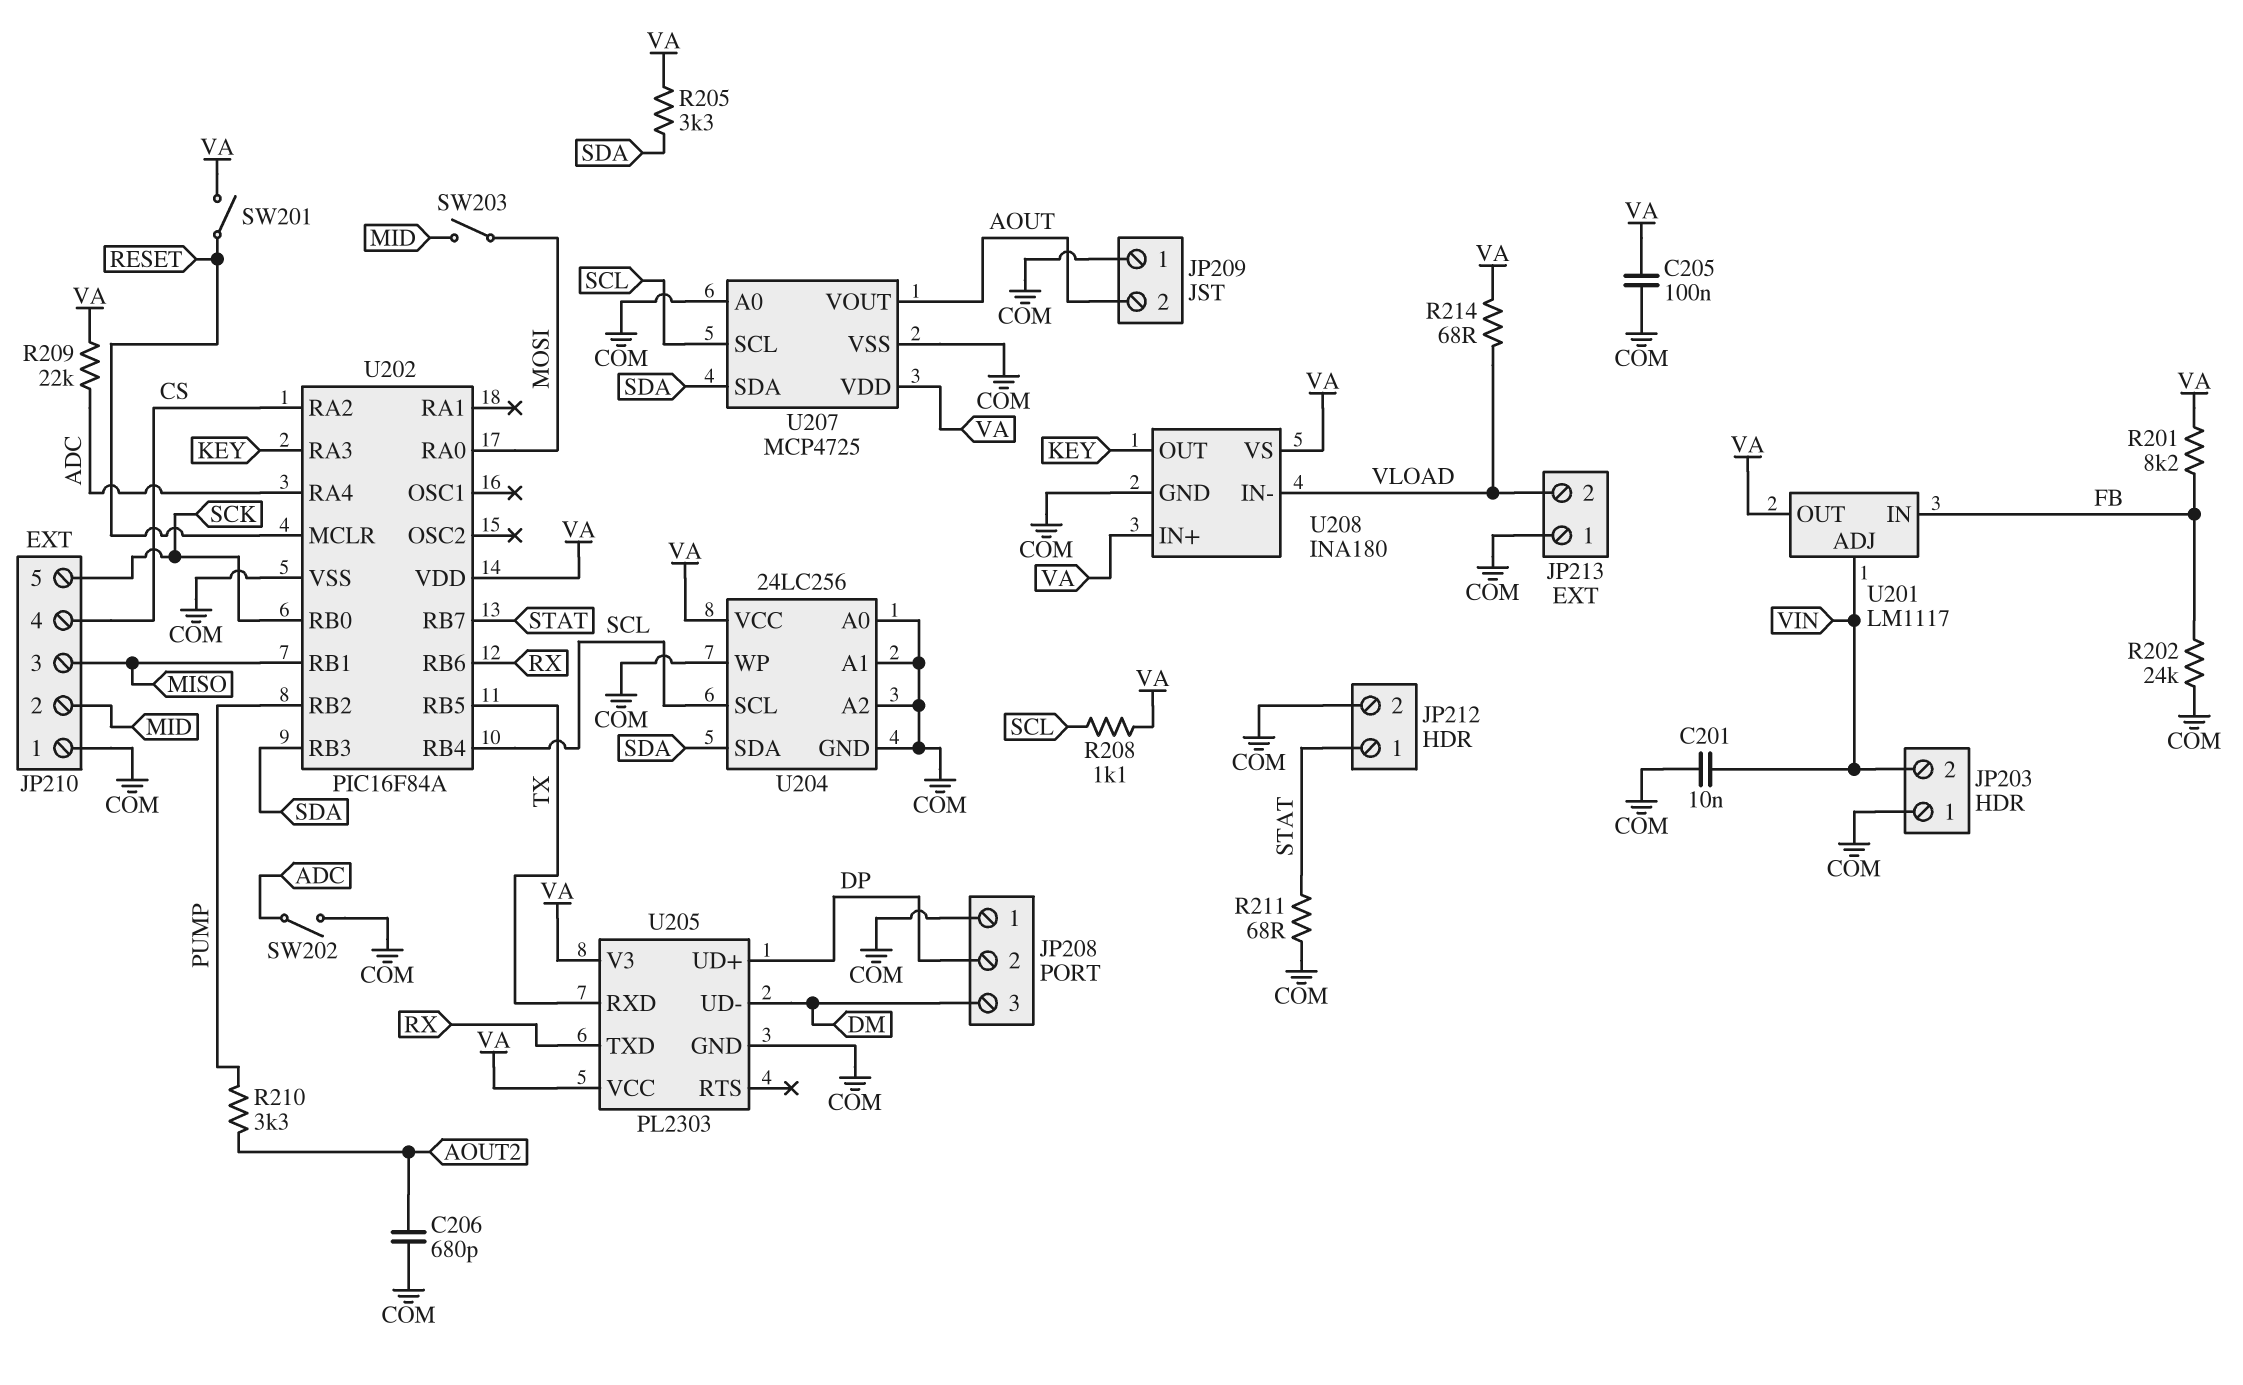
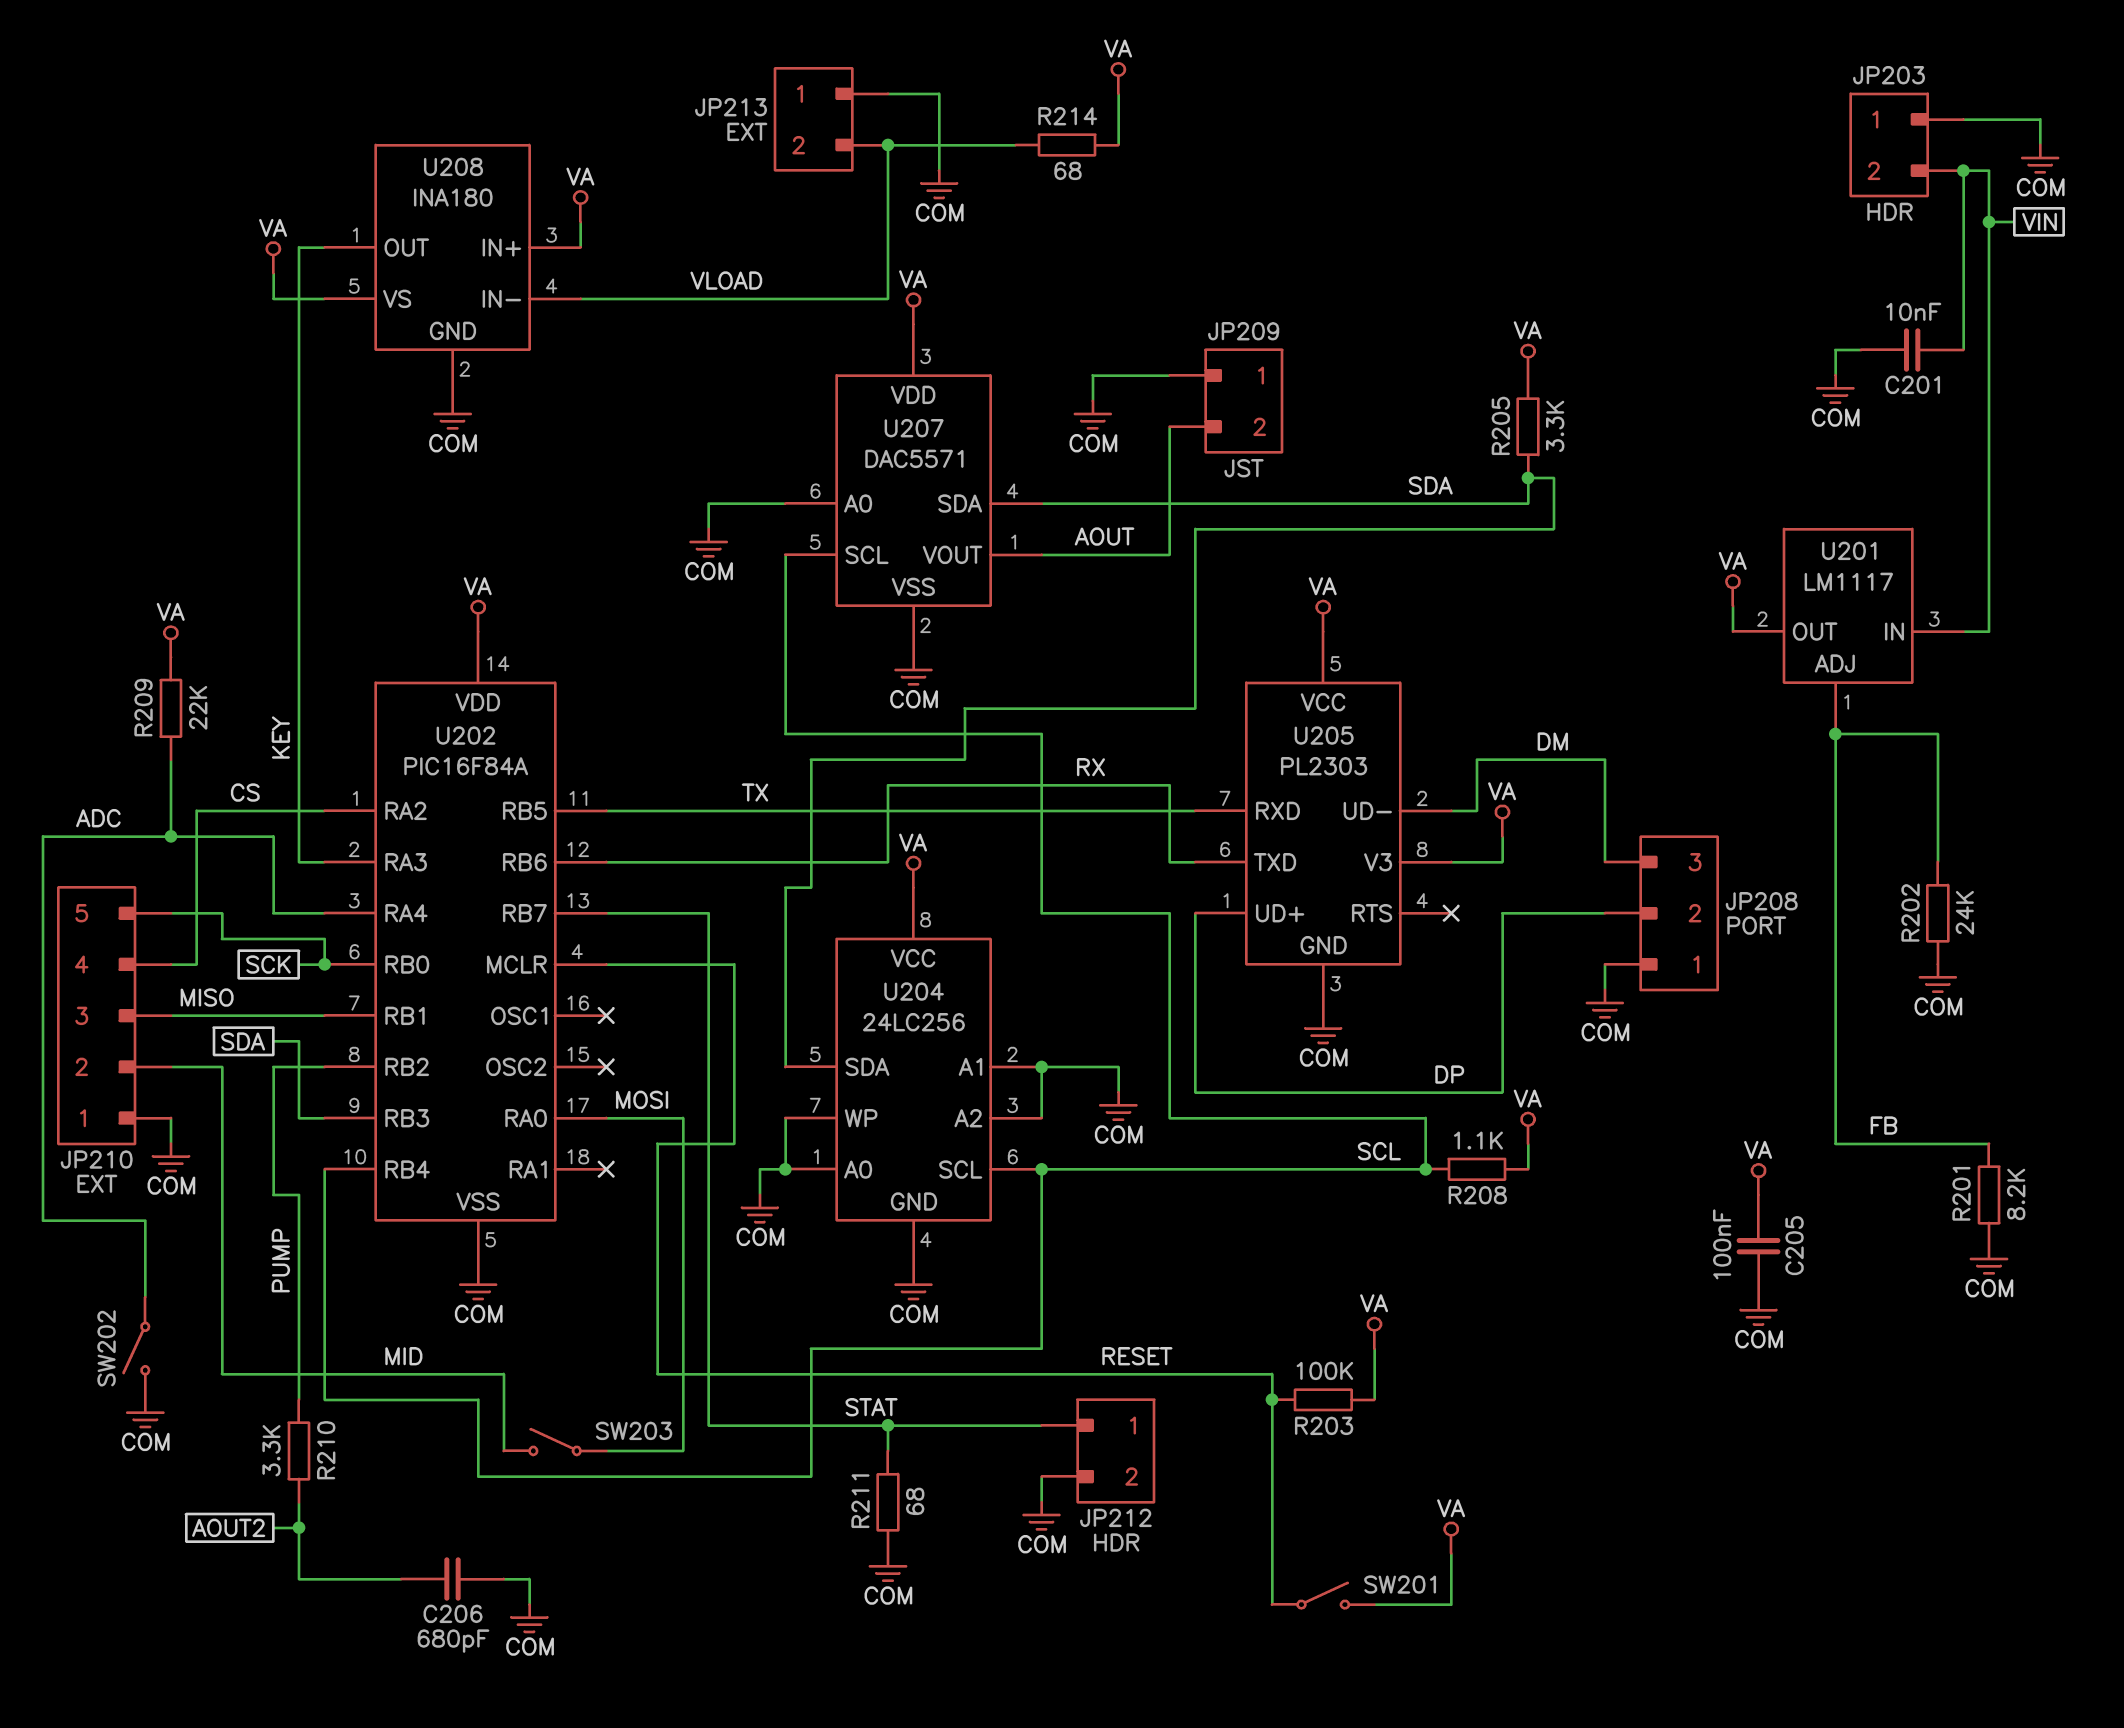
R201: 8.2k (FB, VA) -> 8.2k (COM, FB)
R203: none -> 100k (RESET, VA)
U201 pin ADJ: VIN -> FB
U201 pin IN: FB -> VIN
U207: MCP4725 -> DAC5571

